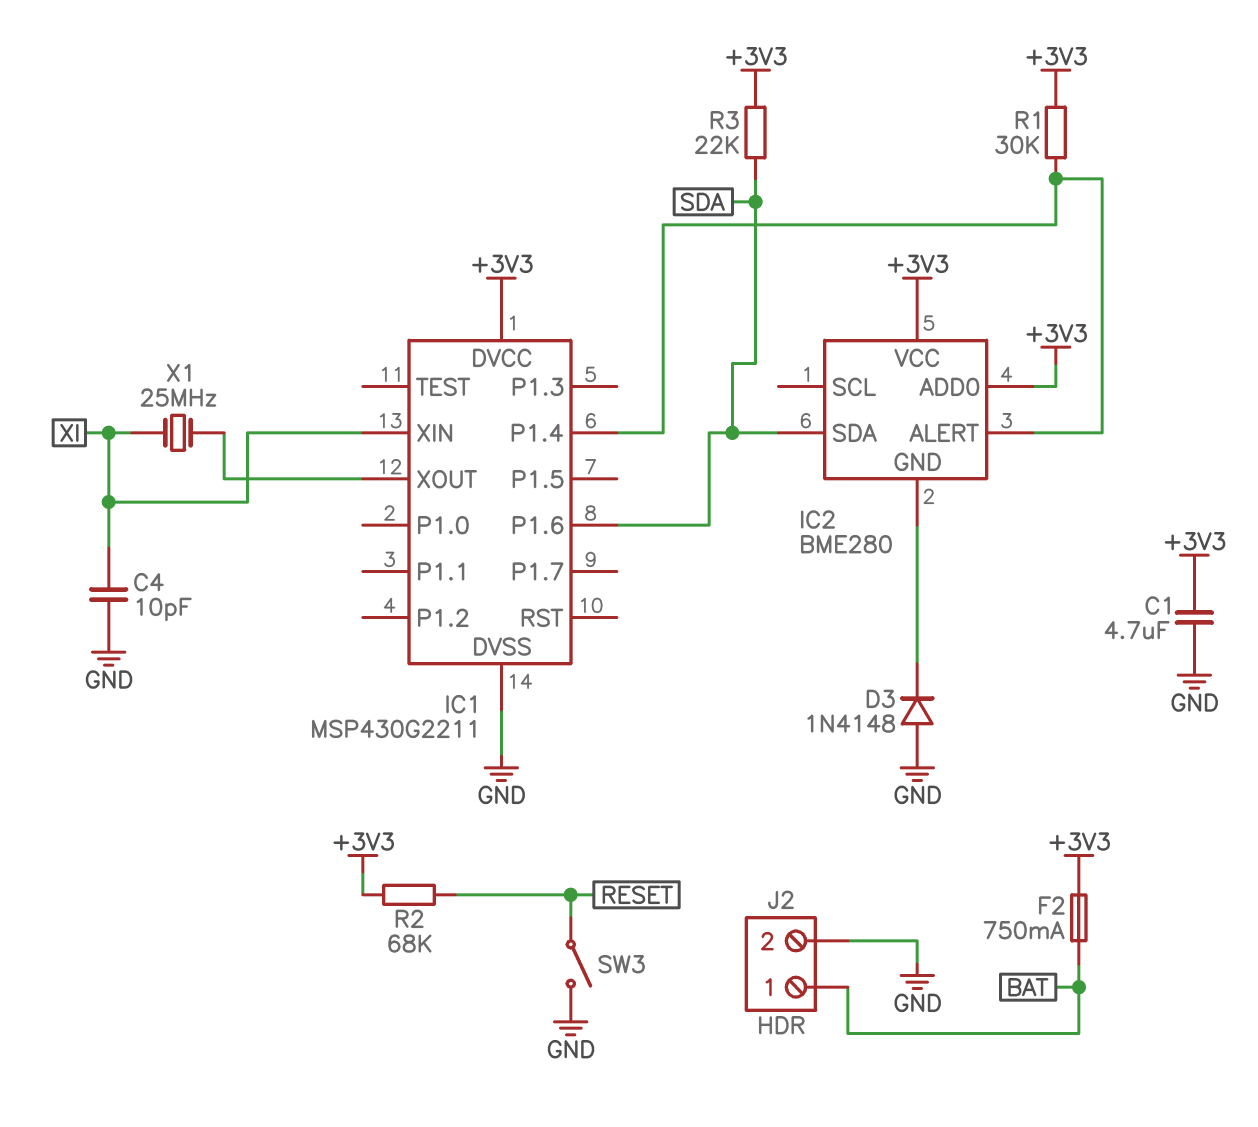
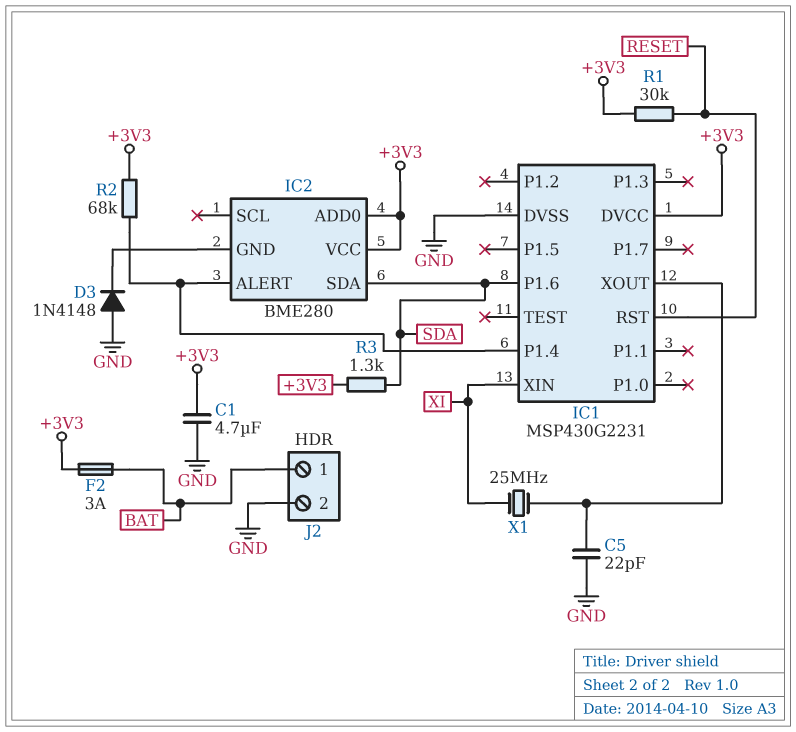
C4: 10pF (GND, XI) -> none
C5: none -> 22pF (GND, IC1/XOUT)
F2: 750mA (+3V3, BAT) -> 3A (+3V3, BAT)
IC1: MSP430G2211 -> MSP430G2231
IC1 pin RST: none -> RESET
R1: 30k (+3V3, IC1/P1.4) -> 30k (+3V3, RESET)
R2: 68k (+3V3, RESET) -> 68k (+3V3, IC1/P1.4)
R3: 22k (+3V3, SDA) -> 1.3k (+3V3, SDA)
SW3: switch (GND, RESET) -> none

